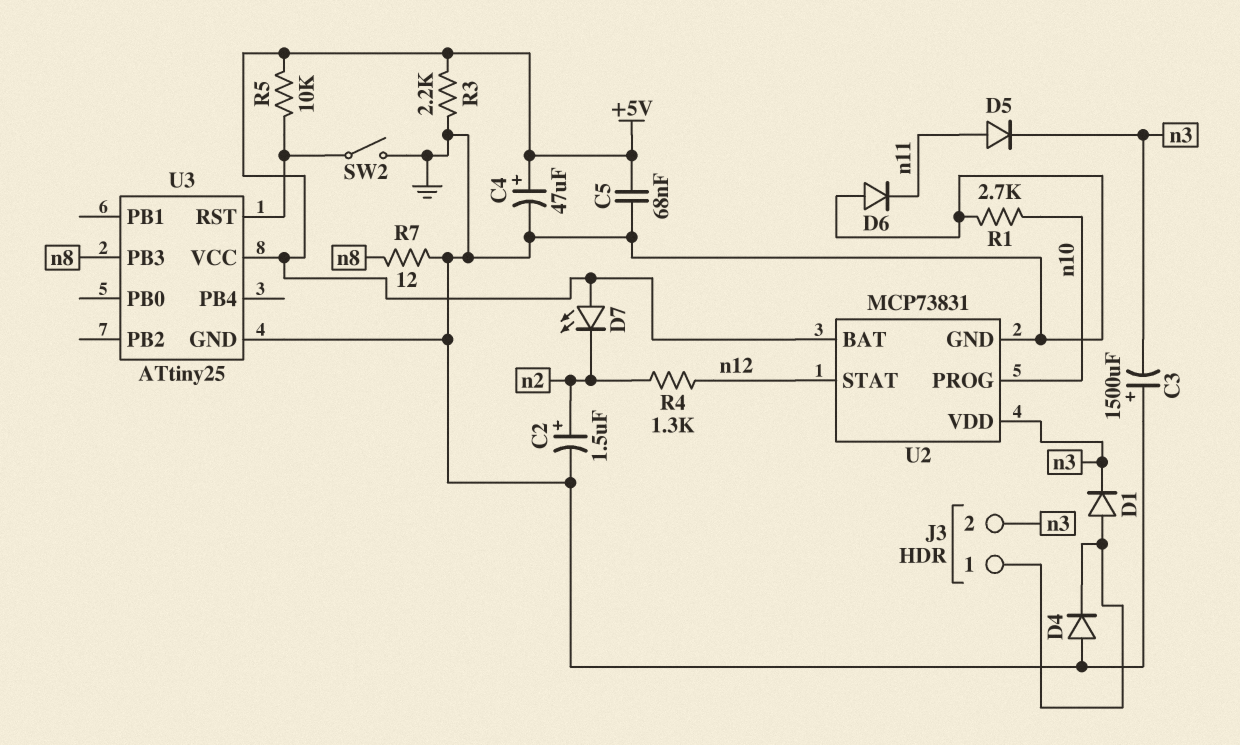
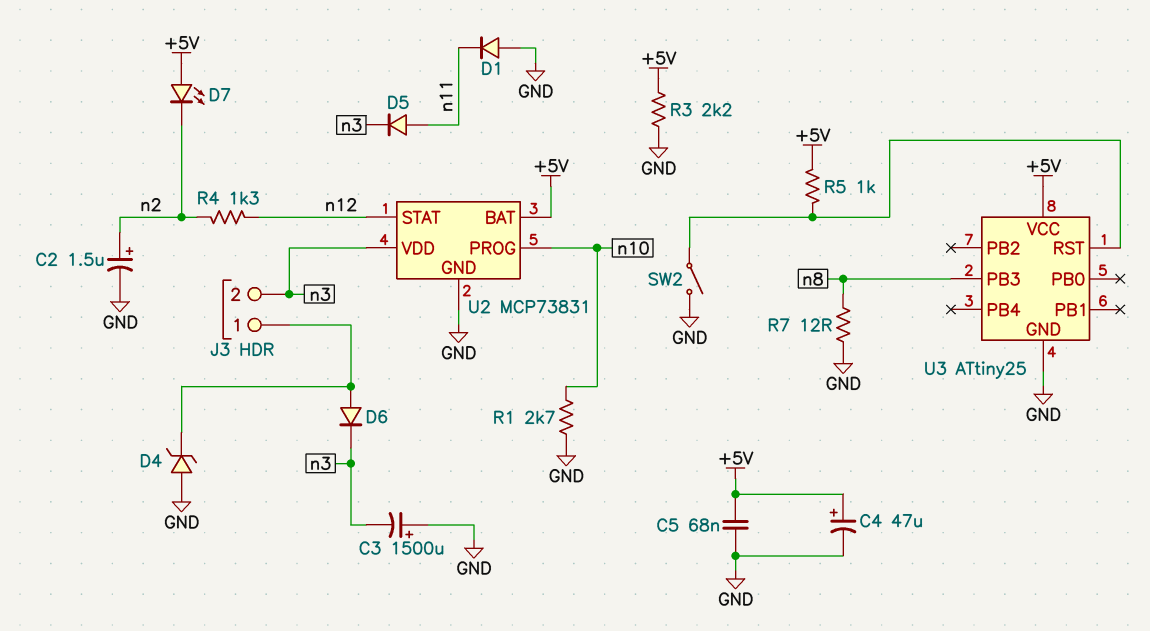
D1: diode (A J3/1, K n3) -> diode (A GND, K n11)
D4: diode (A GND, K J3/1) -> zener (A GND, K J3/1)
D6: diode (A GND, K n11) -> diode (A J3/1, K n3)
R5: 10k (+5V, U3/RST) -> 1k (+5V, U3/RST)

